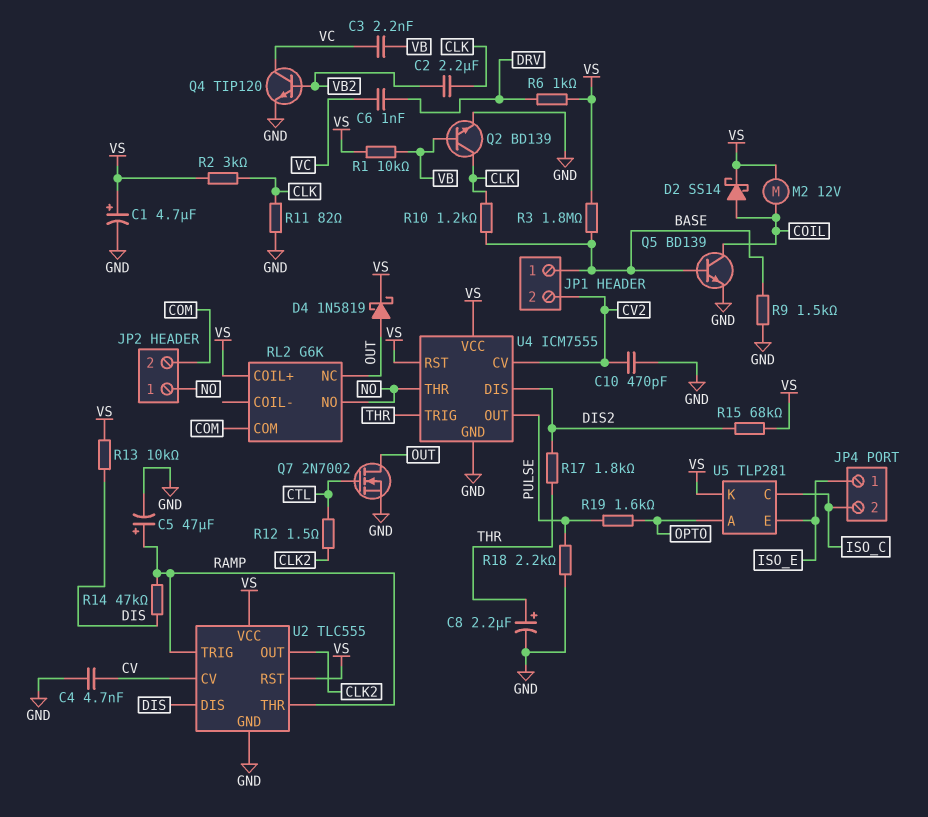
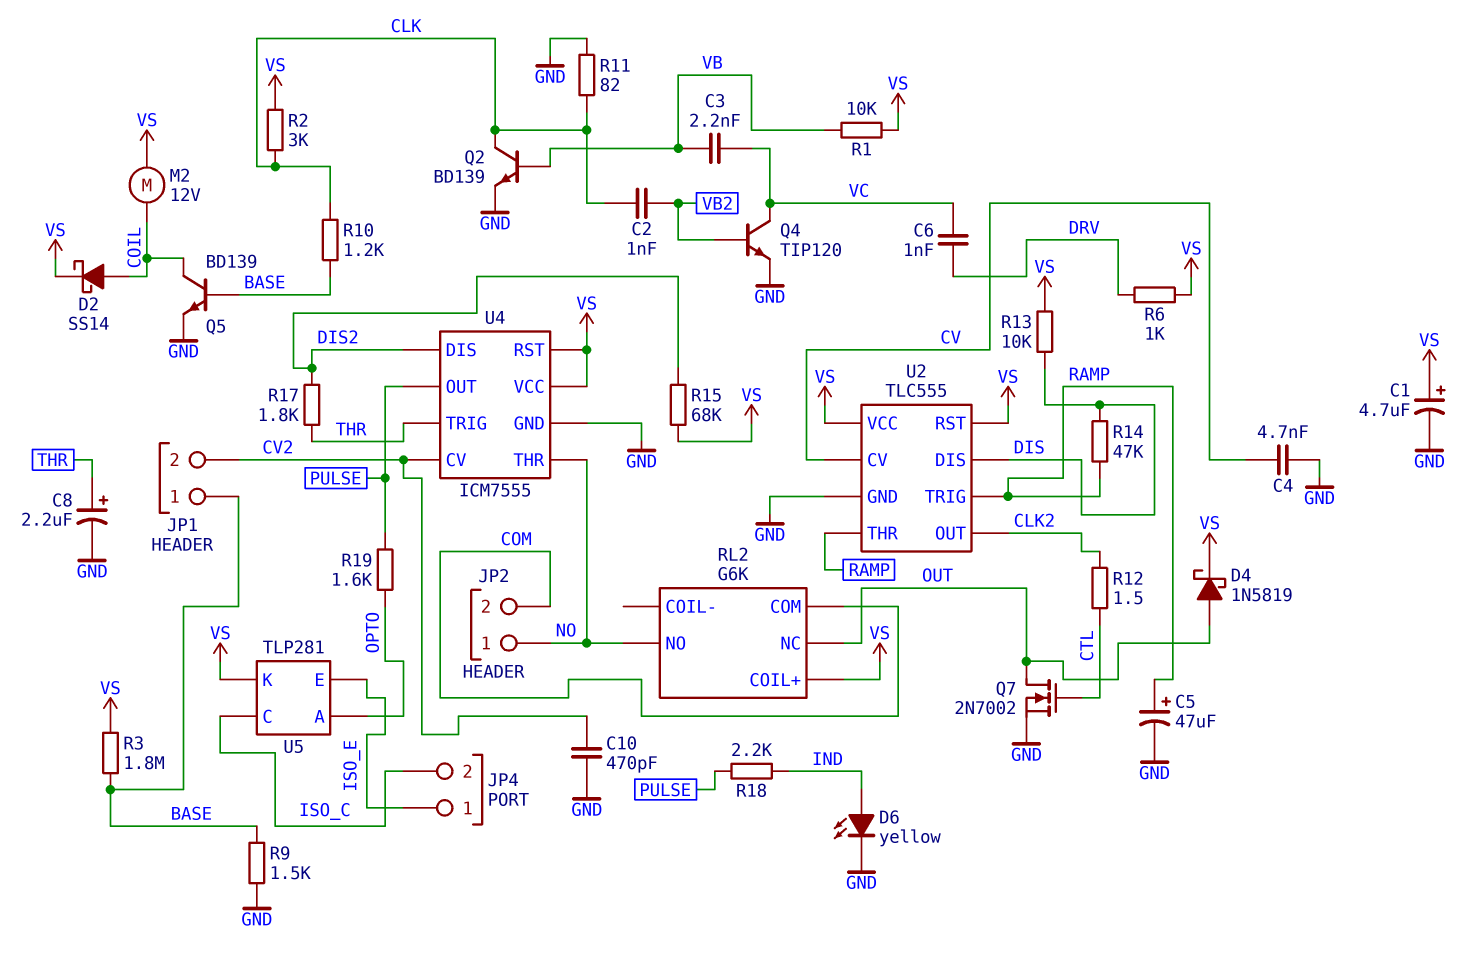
C2: 2.2uF (CLK, VB2) -> 1nF (CLK, VB2)
D6: none -> LED yellow (A IND, K GND)
R18: 2.2k (GND, PULSE) -> 2.2k (IND, PULSE)

